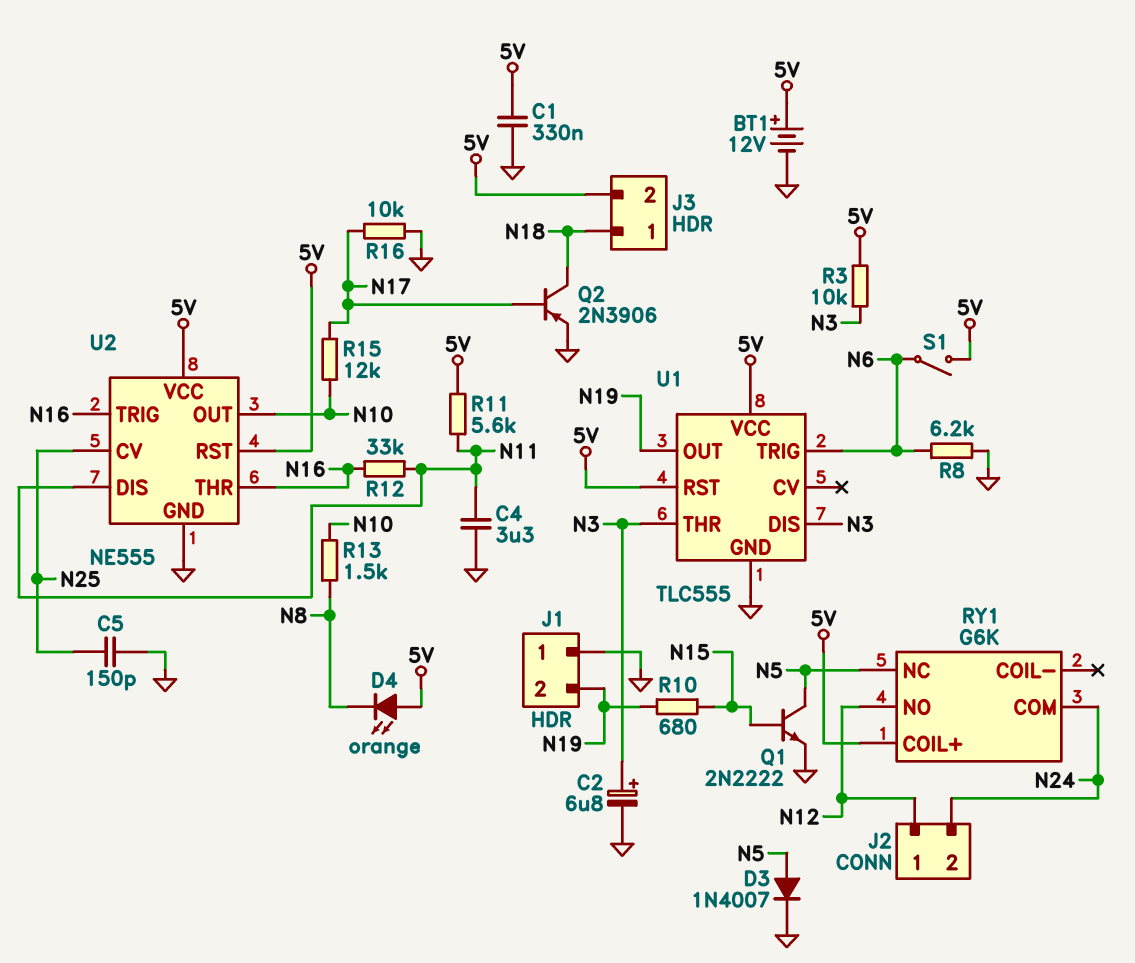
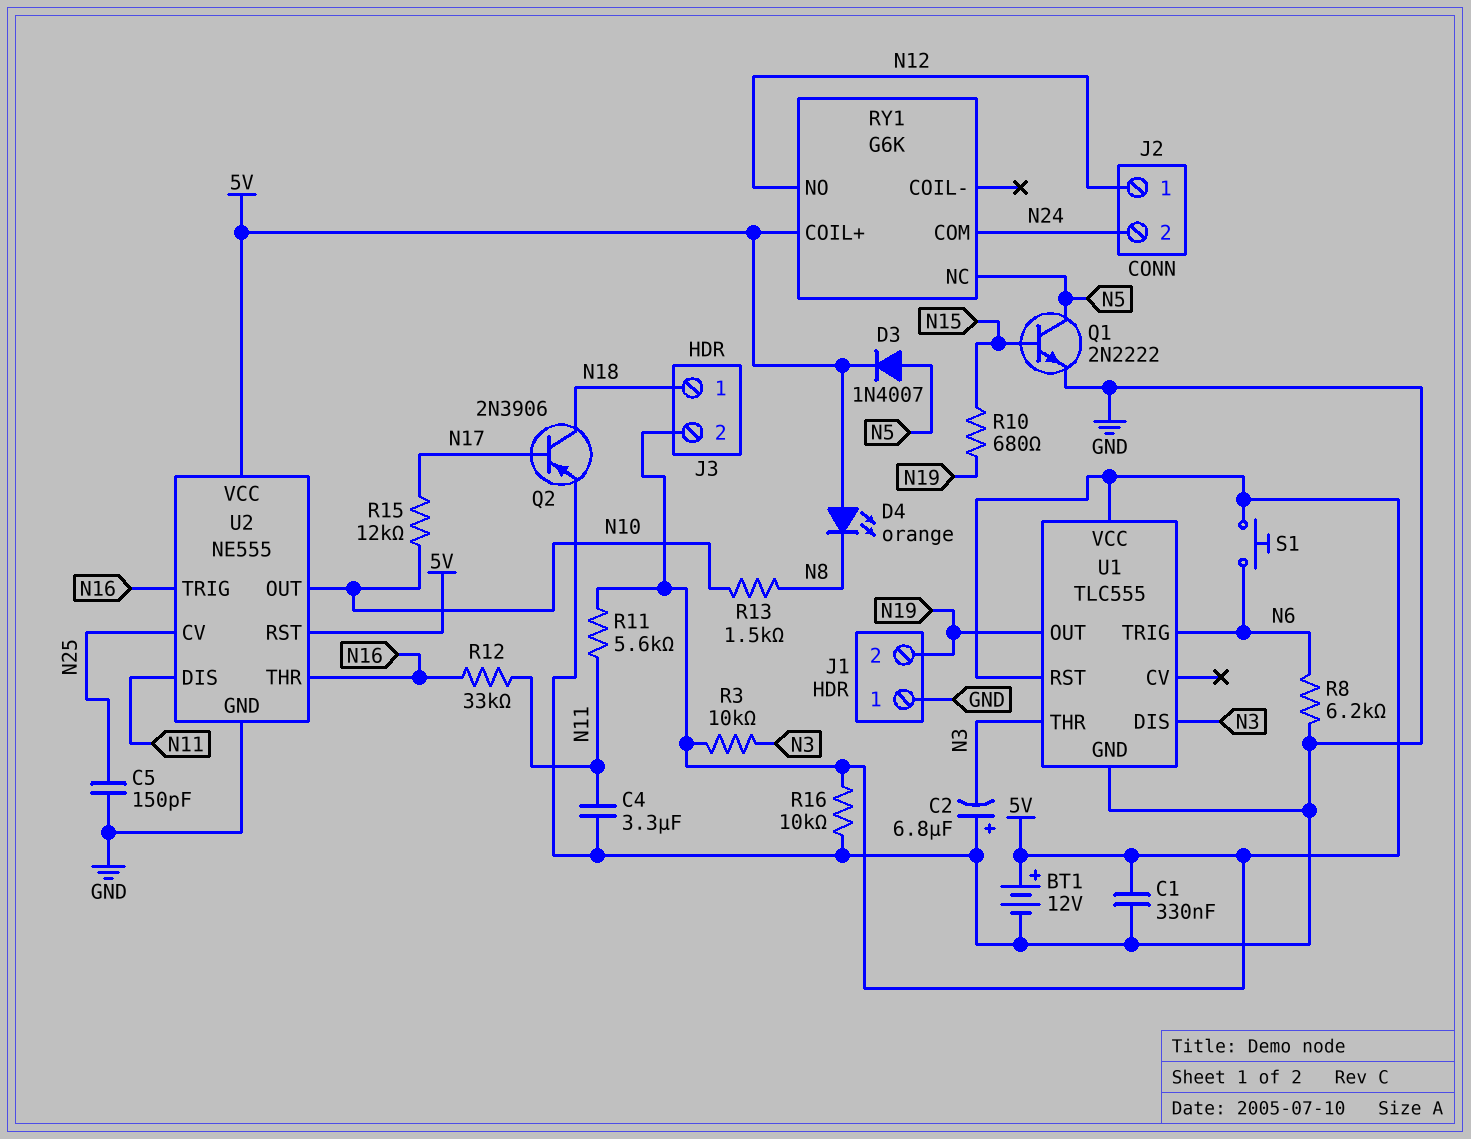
C2: 6.8uF (plus N3, minus GND) -> 6.8uF (plus GND, minus N3)
D3: diode 1N4007 (A N5, K GND) -> diode 1N4007 (A N5, K 5V)
R16: 10k (GND, N17) -> 10k (5V, GND)
S1: switch (5V, N6) -> button (5V, N6)

